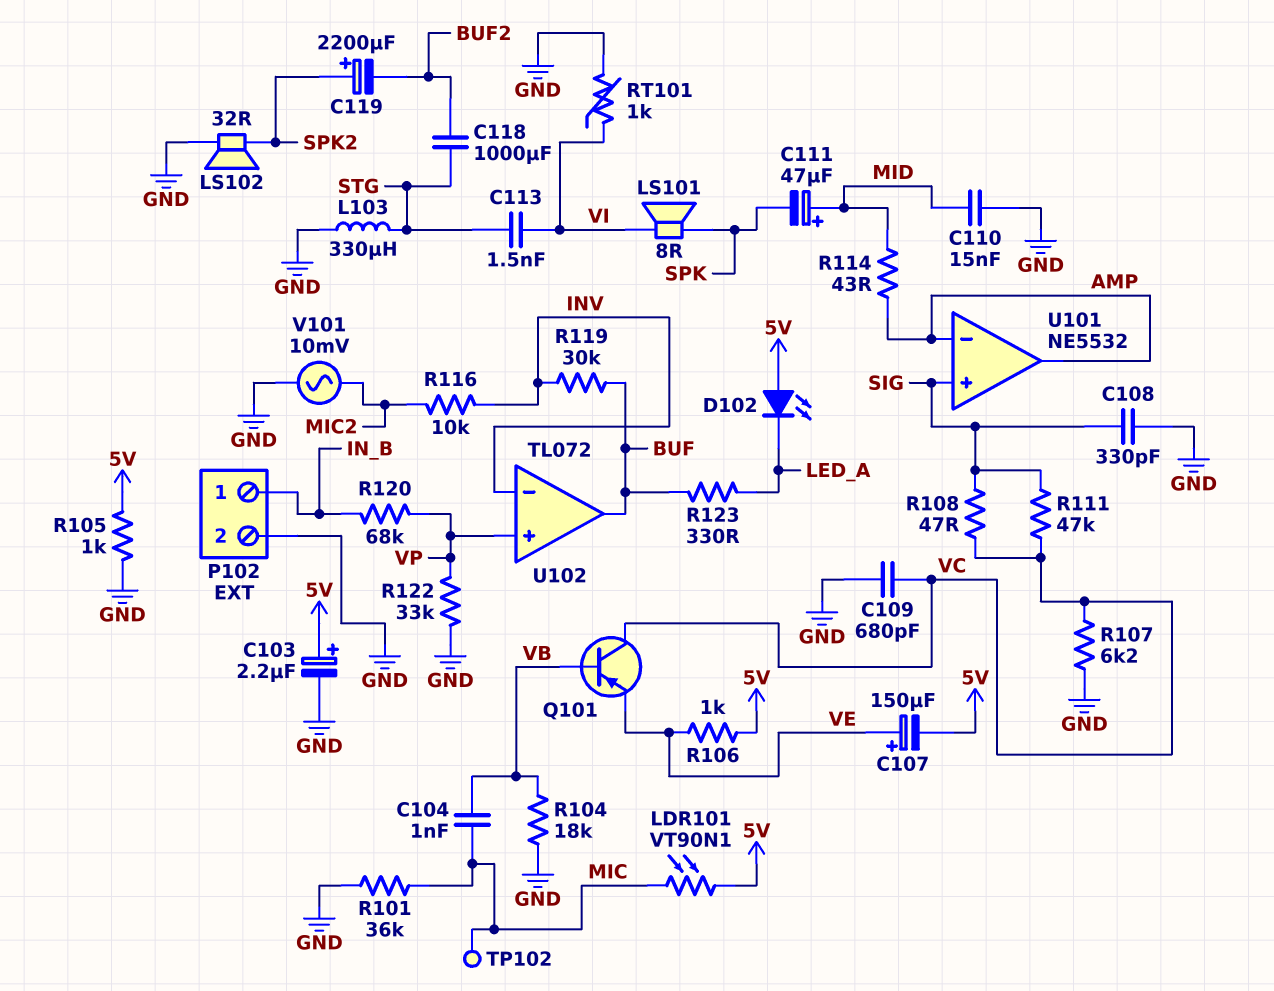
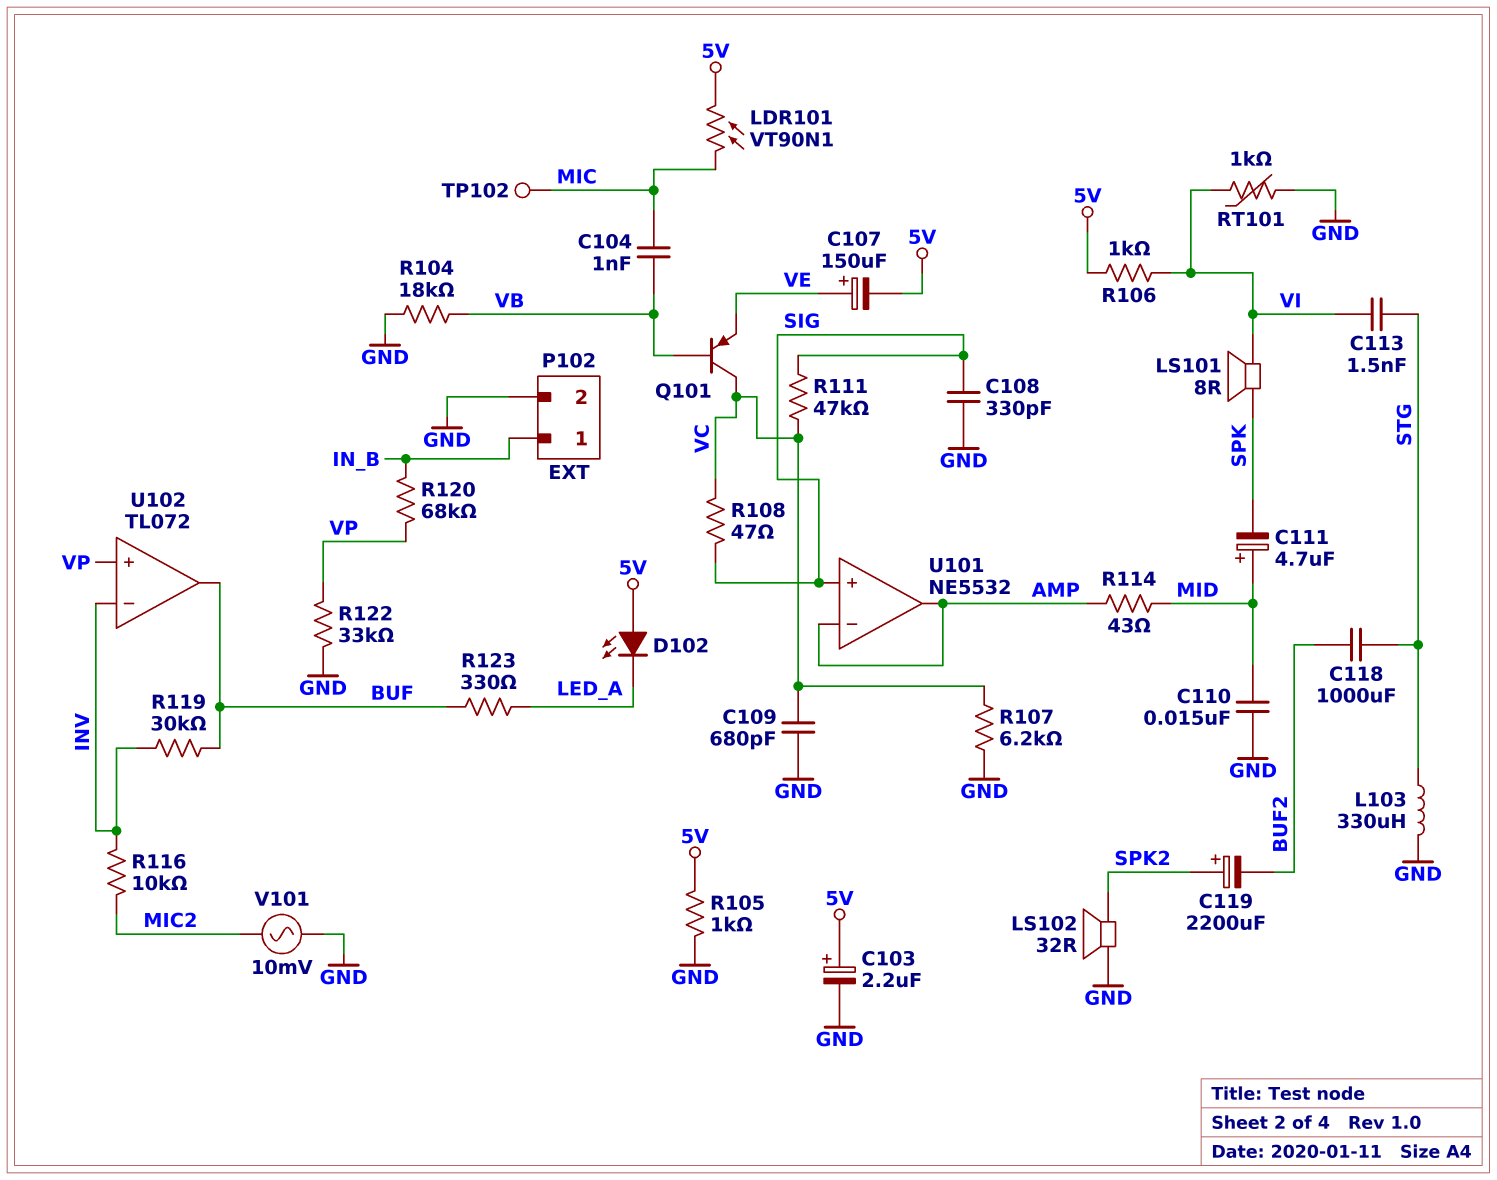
C111: 47uF (plus MID, minus SPK) -> 4.7uF (plus MID, minus SPK)
R101: 36k (GND, MIC) -> none
R106: 1k (5V, VE) -> 1k (5V, VI)

